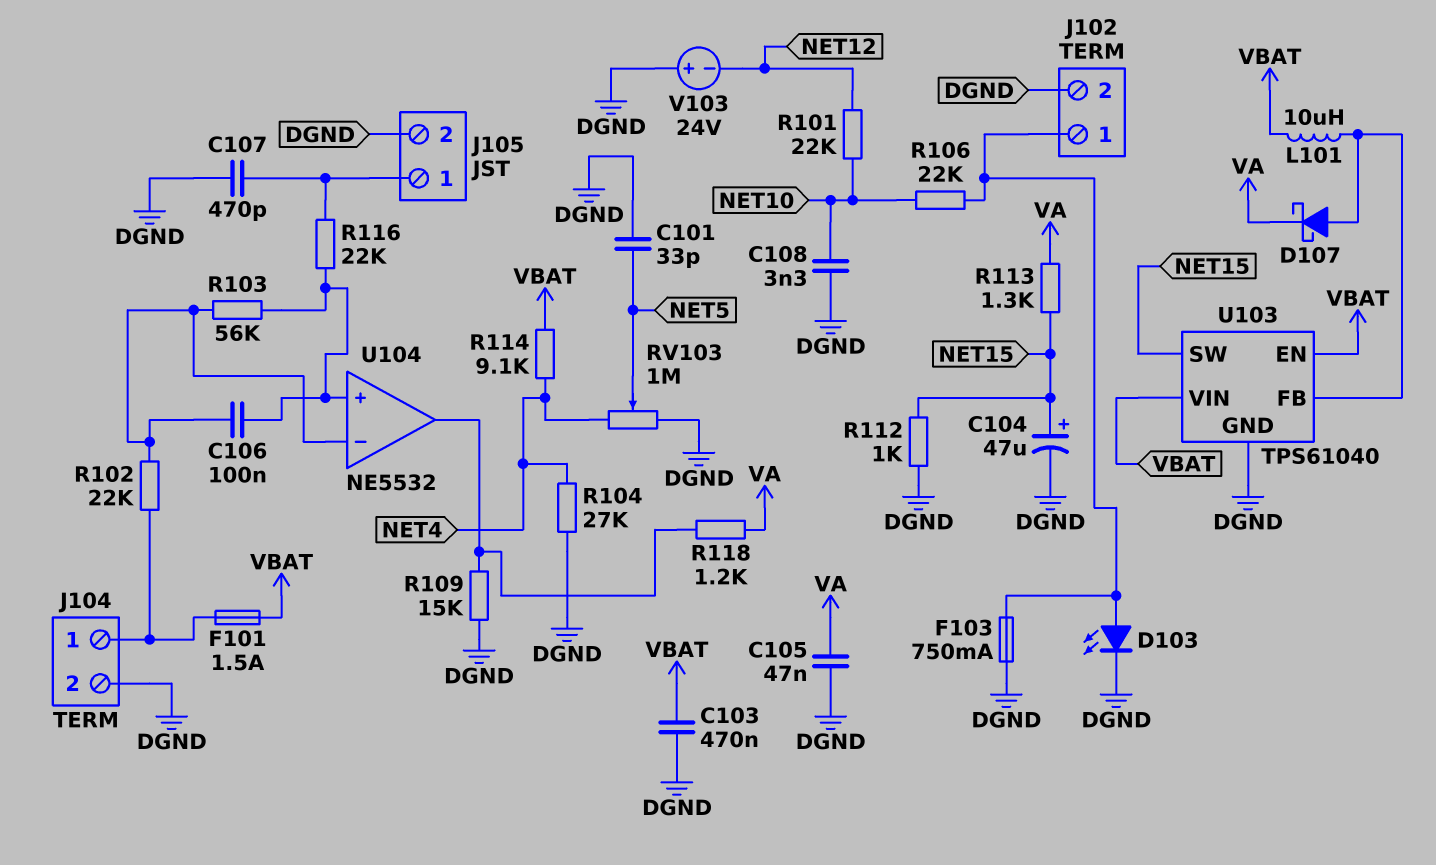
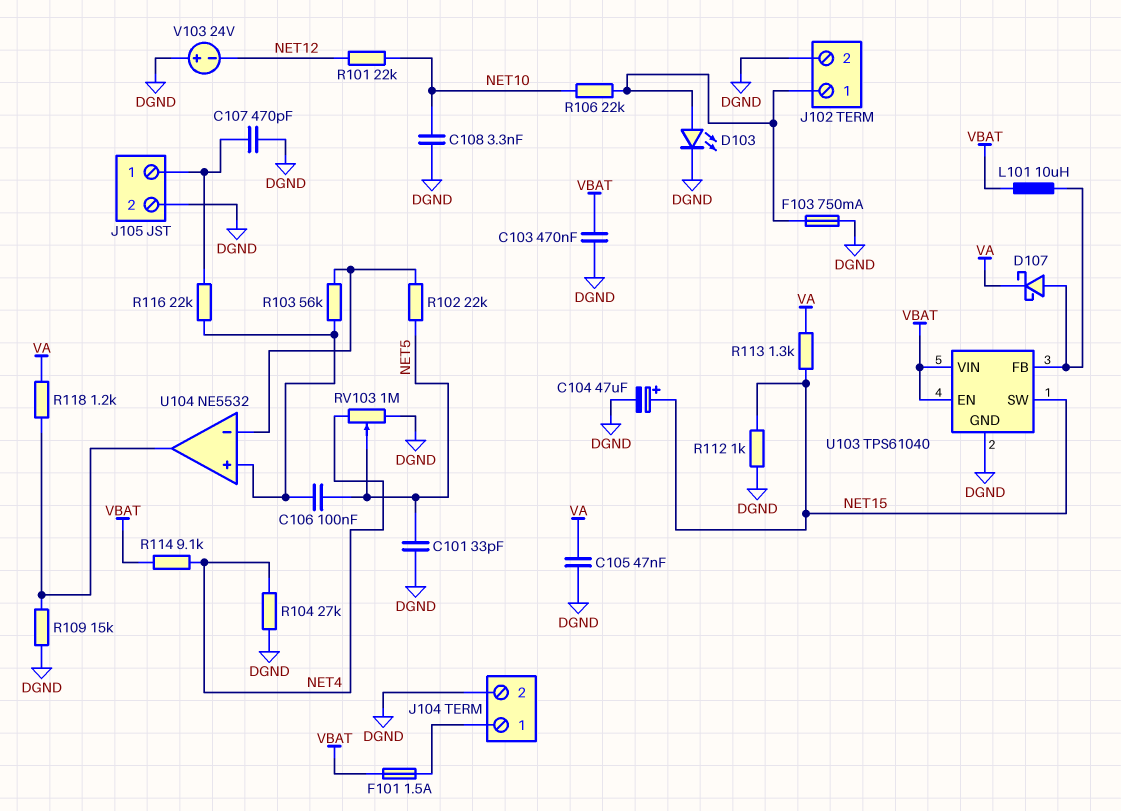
C106: 100nF (U104/in+, U104/in-) -> 100nF (NET5, U104/in+)
R102: 22k (J104/1, U104/in-) -> 22k (NET5, U104/in-)

